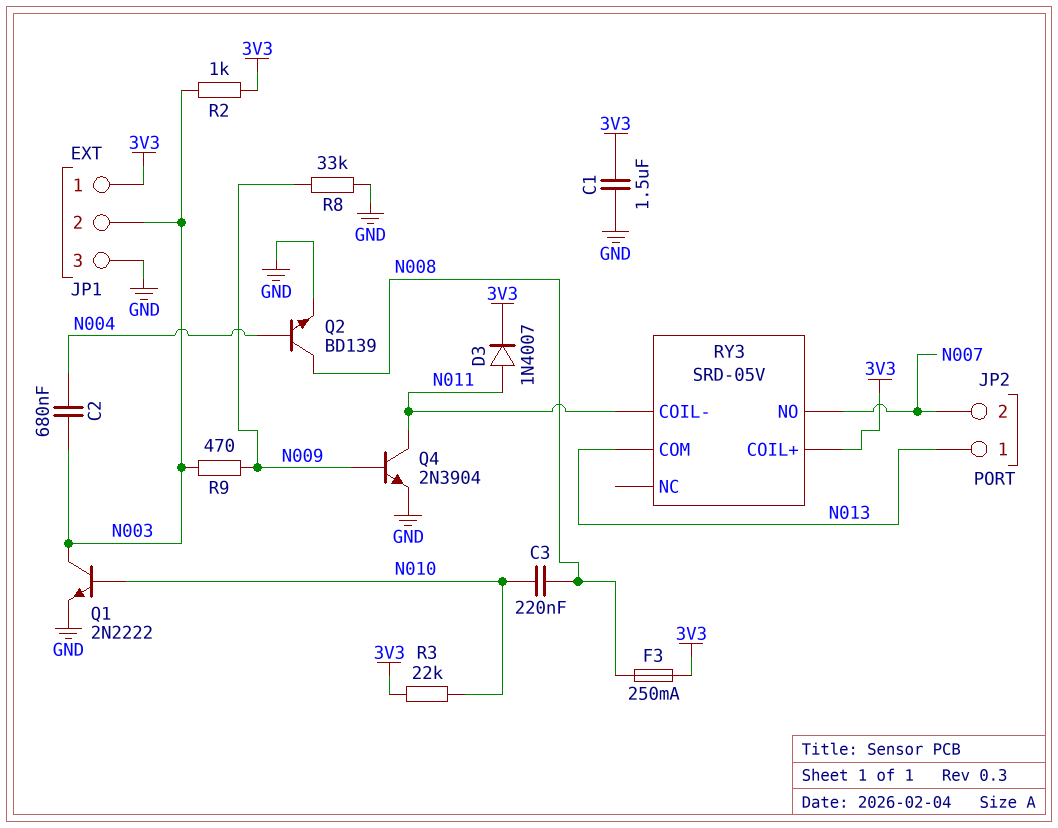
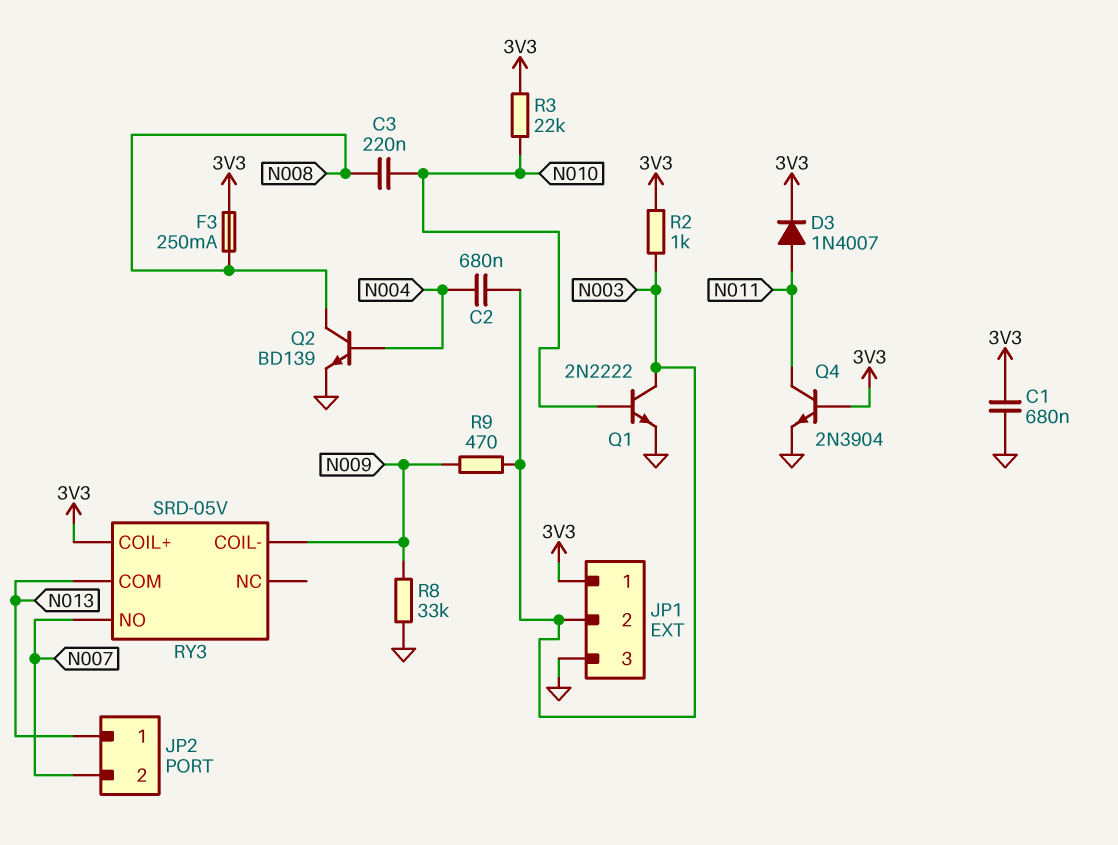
C1: 1.5uF (3V3, GND) -> 680nF (3V3, GND)
Q4: NPN 2N3904 (B N009, C N011, E GND) -> NPN 2N3904 (B 3V3, C N011, E GND)
RY3 pin COIL-: N011 -> N009

